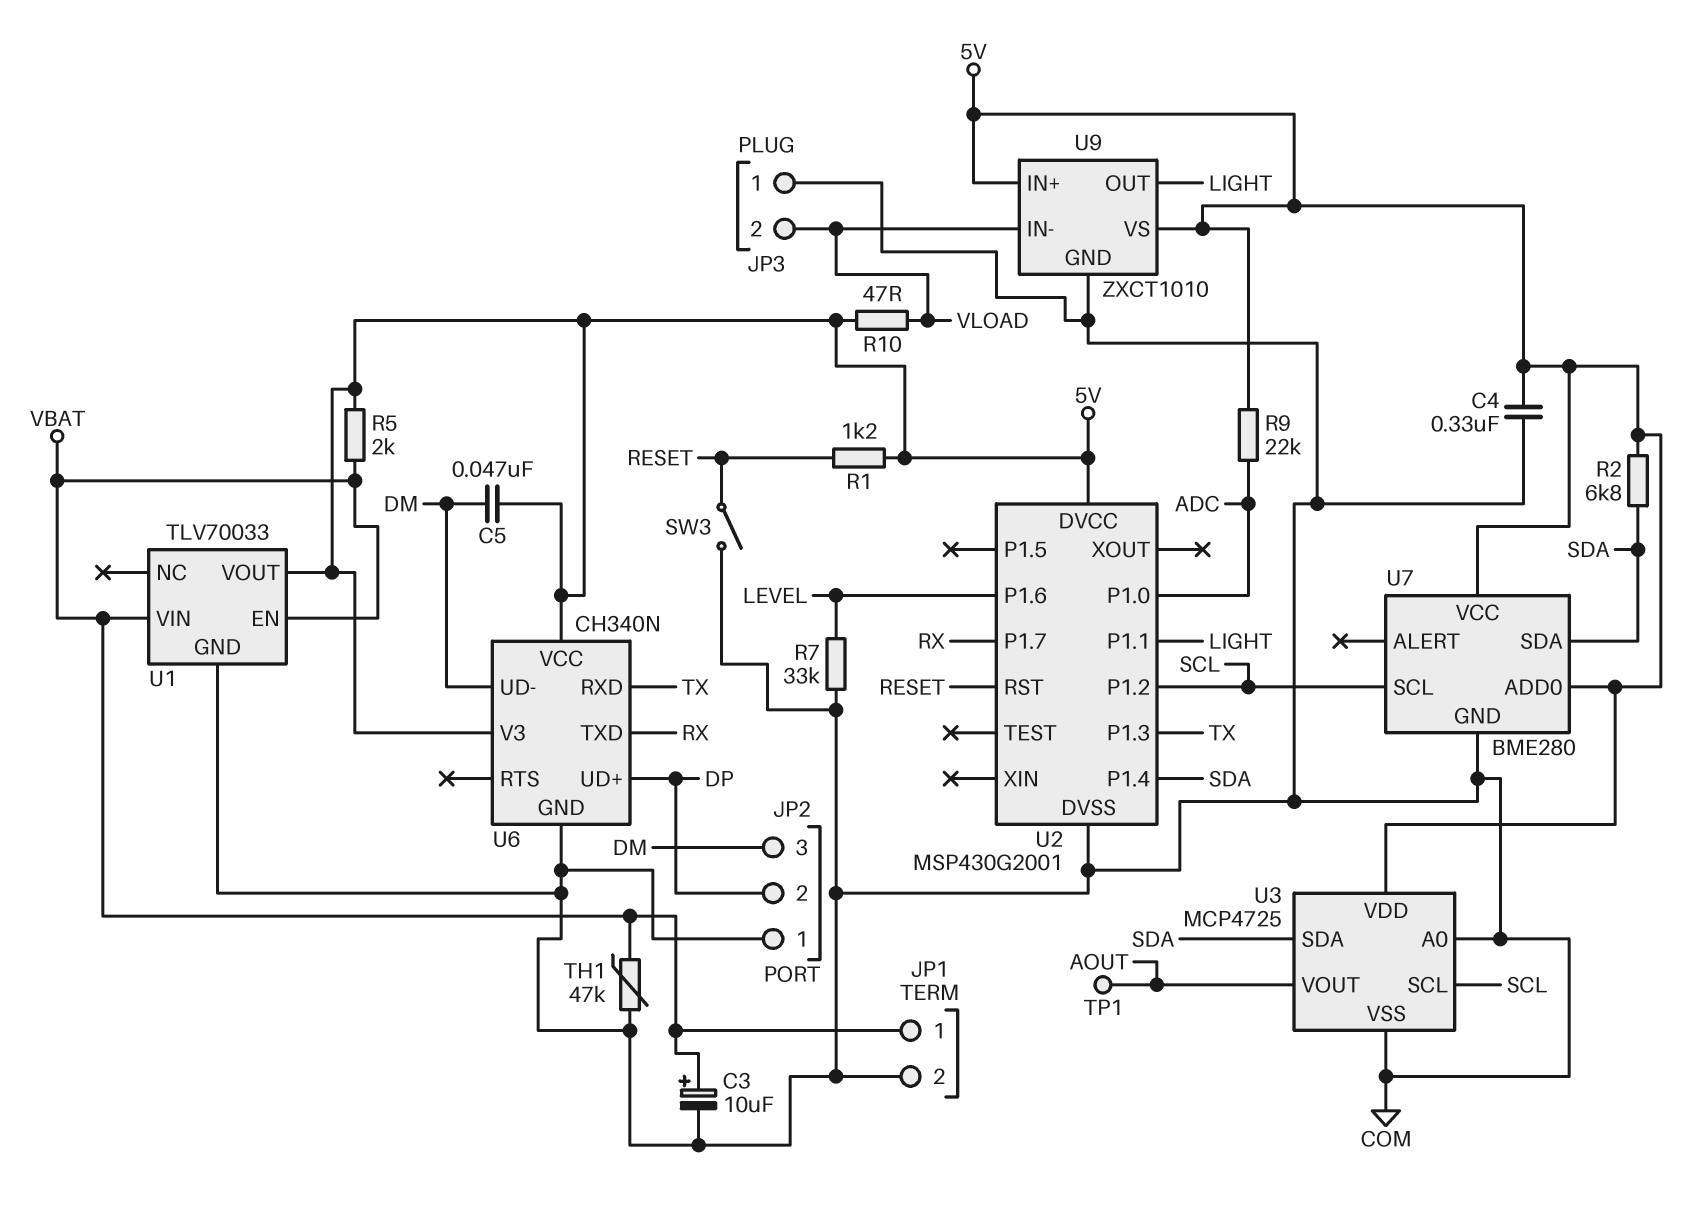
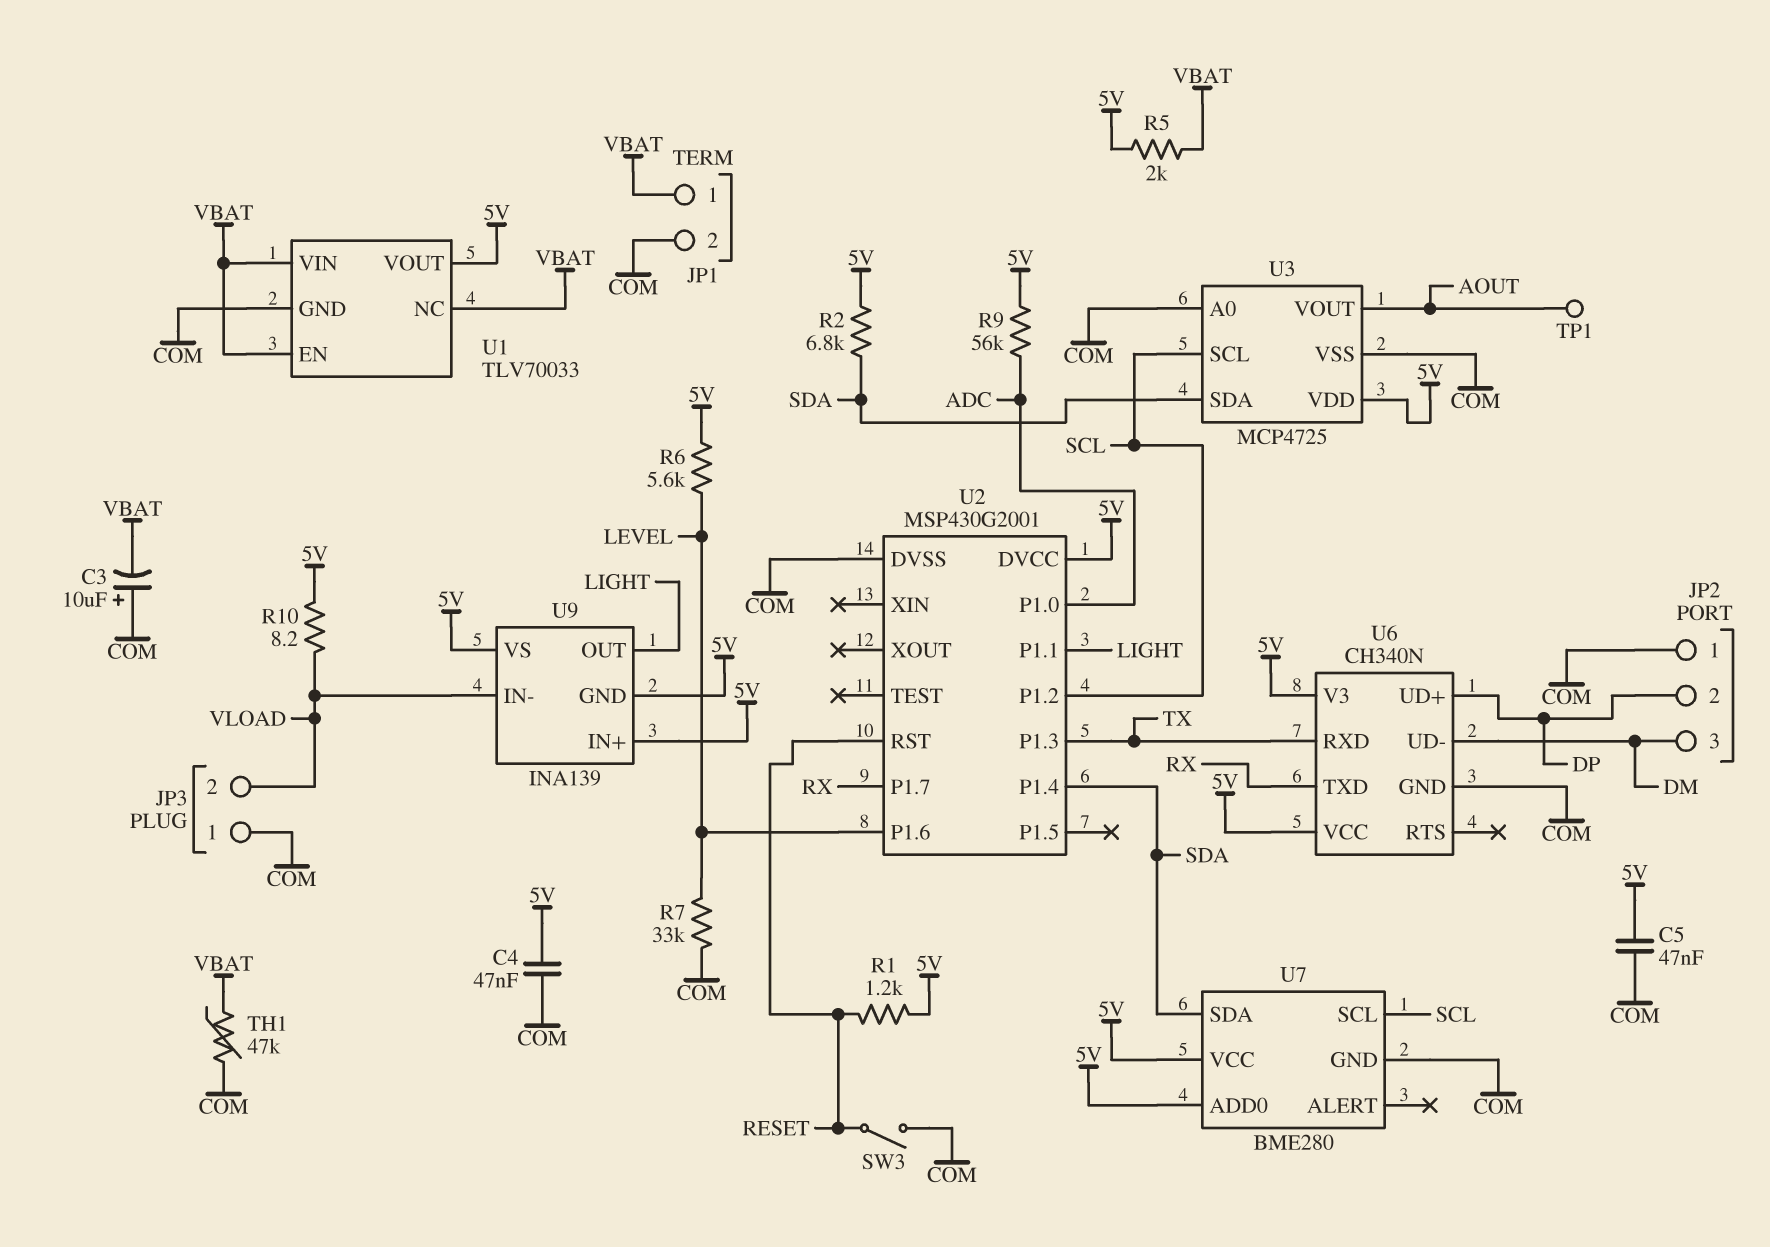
C3: 10uF (plus VBAT, minus COM) -> 10uF (plus COM, minus VBAT)
C4: 330nF (5V, COM) -> 47nF (5V, COM)
C5: 47nF (5V, DM) -> 47nF (5V, COM)
R6: none -> 5.6k (5V, LEVEL)
R9: 22k (5V, ADC) -> 56k (5V, ADC)
R10: 47 (5V, VLOAD) -> 8.2 (5V, VLOAD)
U1 pin NC: none -> VBAT
U9: ZXCT1010 -> INA139
U9 pin GND: COM -> 5V

